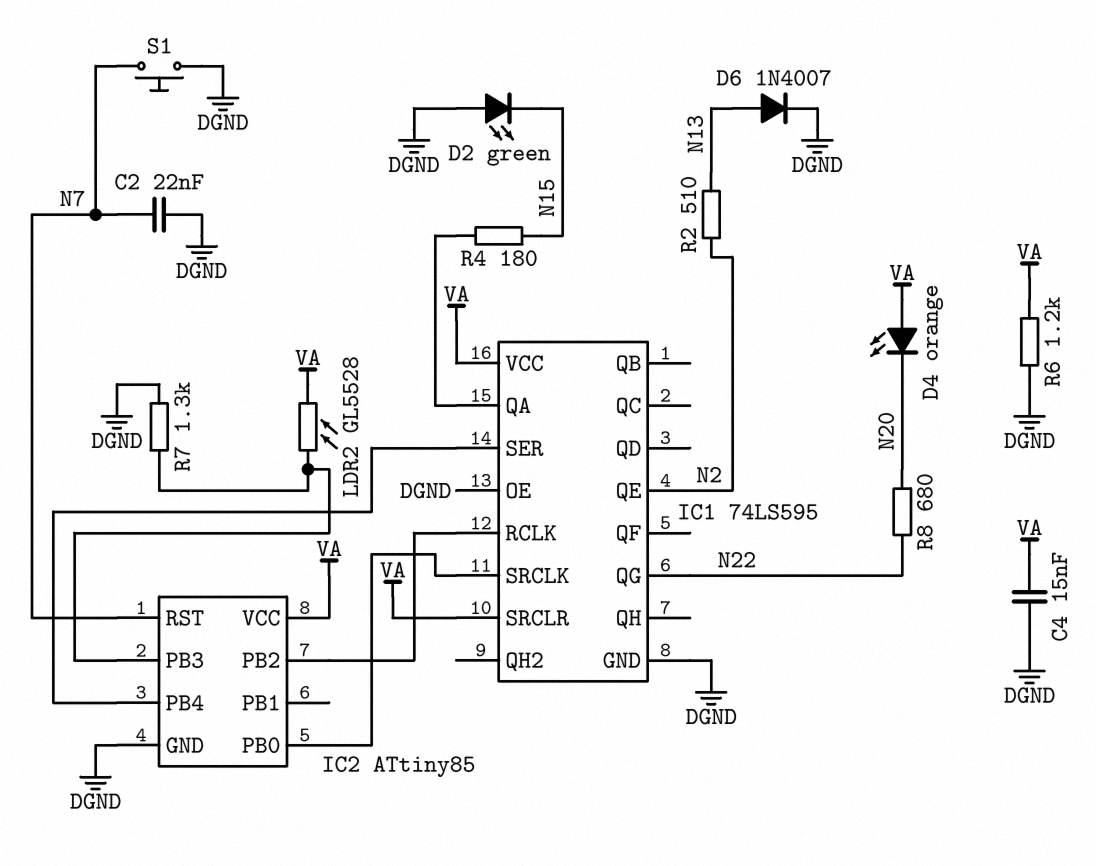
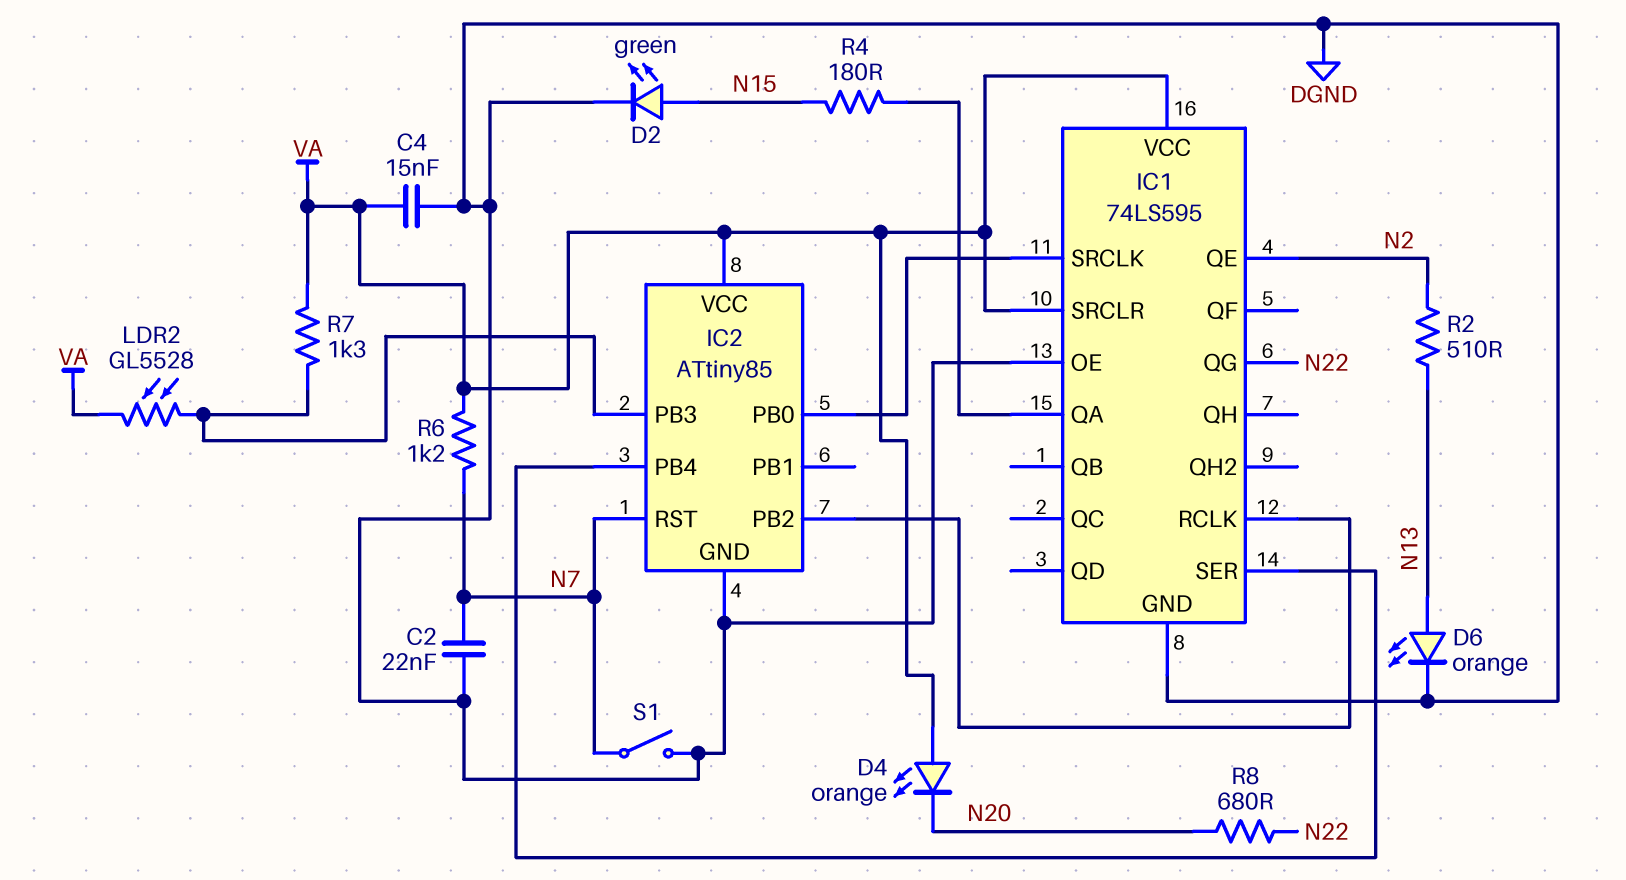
D2: LED green (A DGND, K N15) -> LED green (A N15, K DGND)
D6: diode 1N4007 (A N13, K DGND) -> LED orange (A N13, K DGND)
R6: 1.2k (DGND, VA) -> 1.2k (N7, VA)
R7: 1.3k (DGND, IC2/PB3) -> 1.3k (IC2/PB3, VA)
S1: button (DGND, N7) -> switch (DGND, N7)

